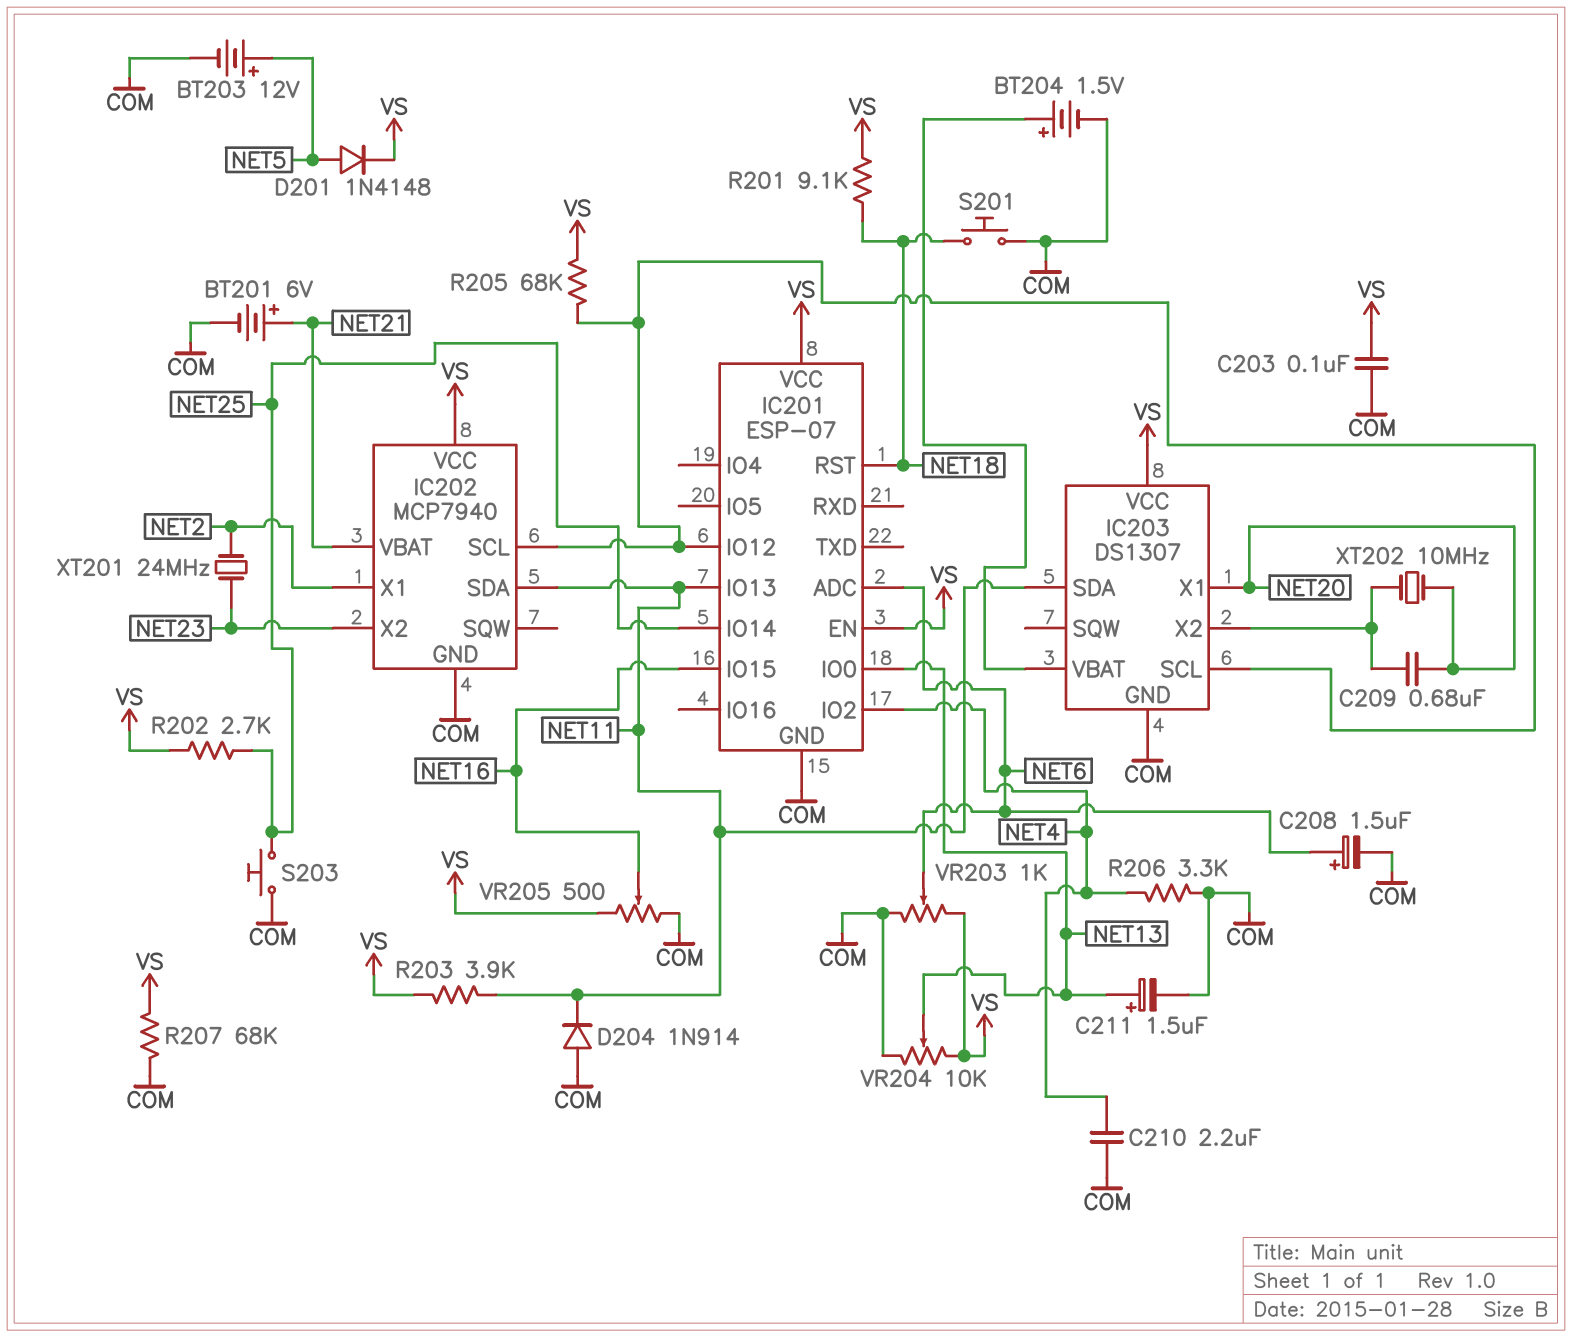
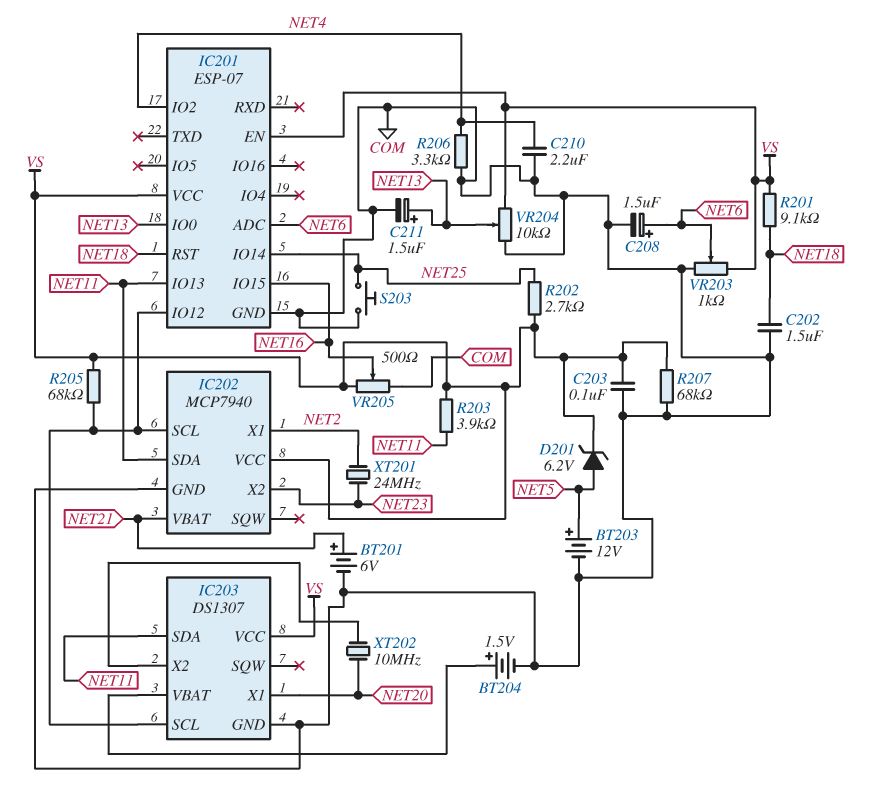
C202: none -> 1.5uF (COM, NET18)
C209: 680nF (IC203/X2, NET20) -> none
D201: diode 1N4148 (A NET5, K VS) -> zener 6.2V (A NET5, K VS)
D204: diode 1N914 (A COM, K NET11) -> none
S201: button (COM, NET18) -> none

